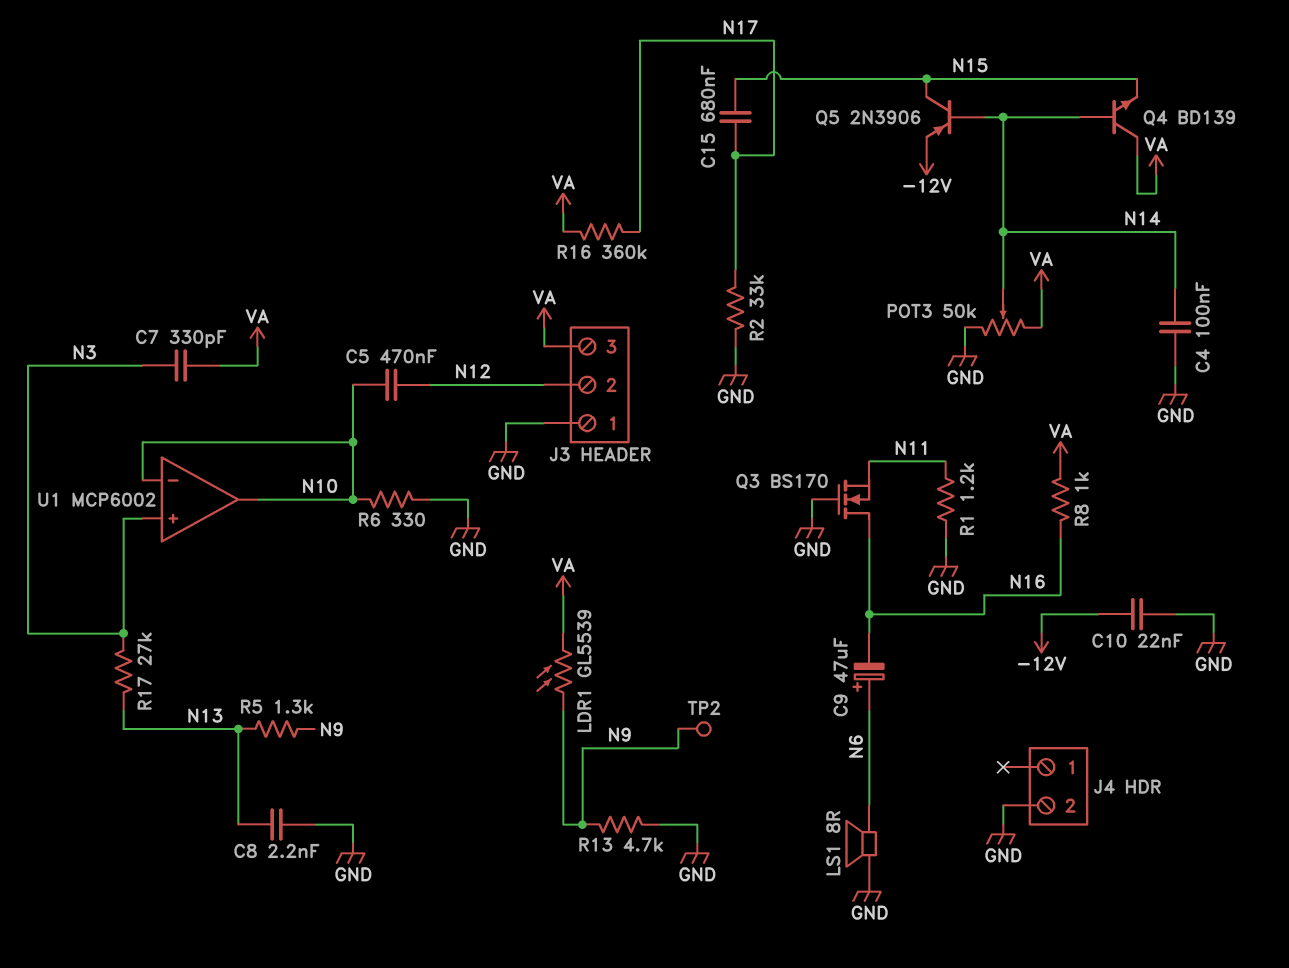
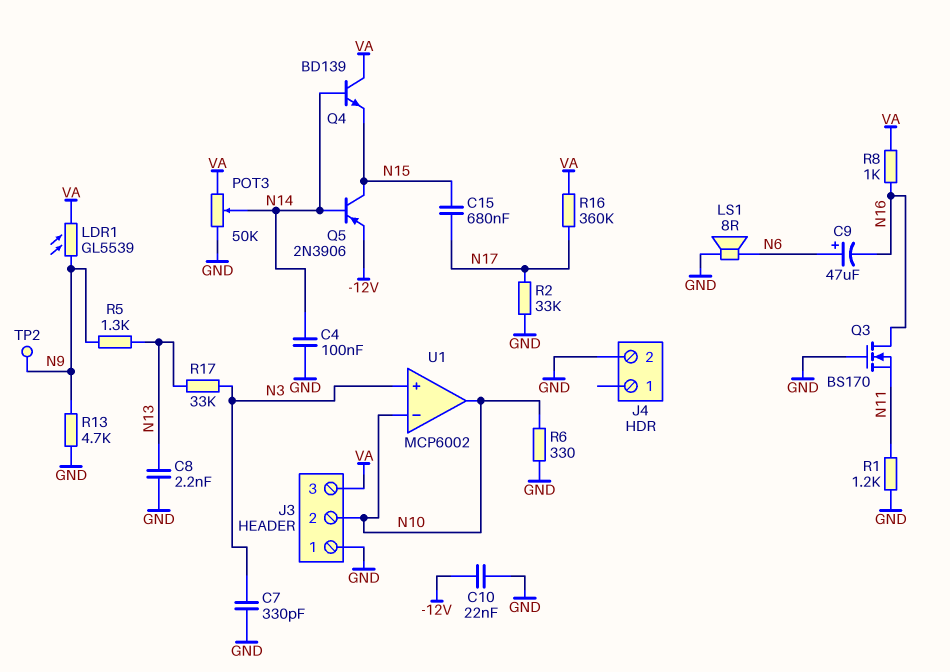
C5: 470nF (N10, N12) -> none
C7: 330pF (N3, VA) -> 330pF (GND, N3)
J3 pin 2: N12 -> N10
R17: 27k (N3, N13) -> 33k (N3, N13)

